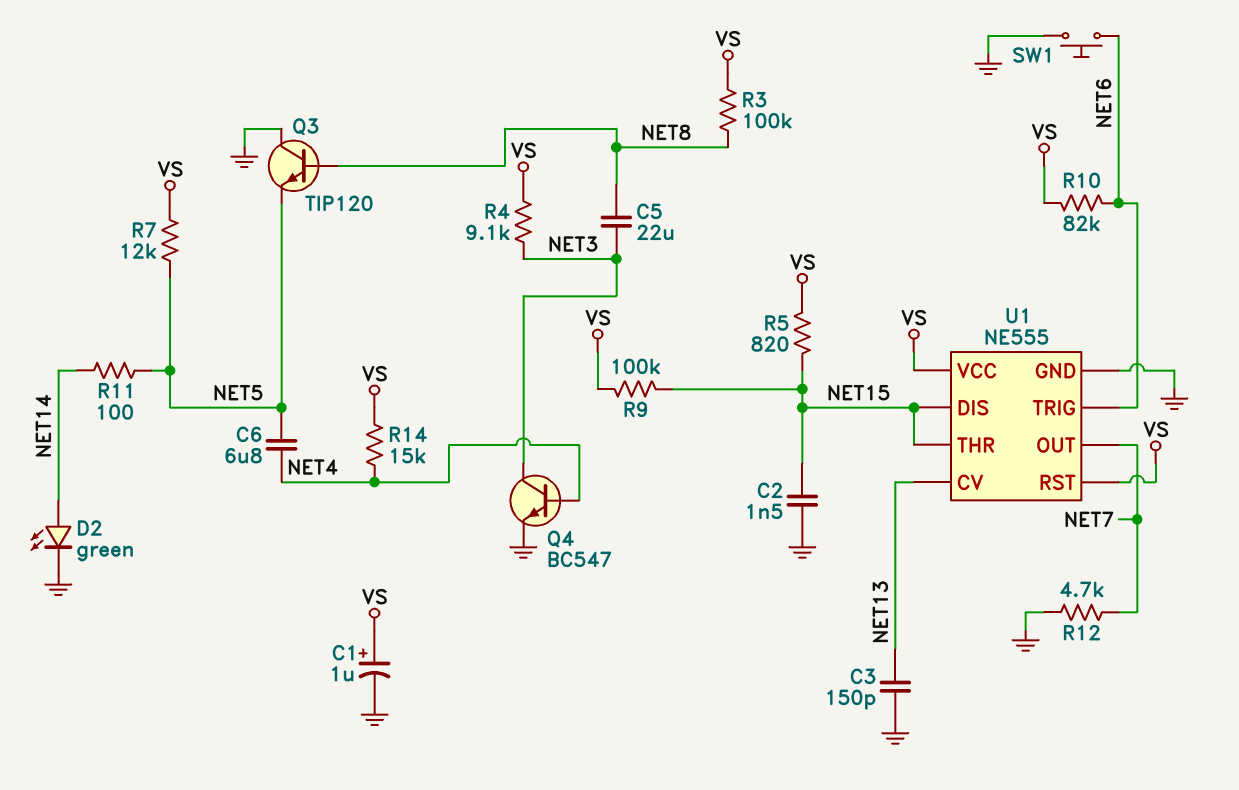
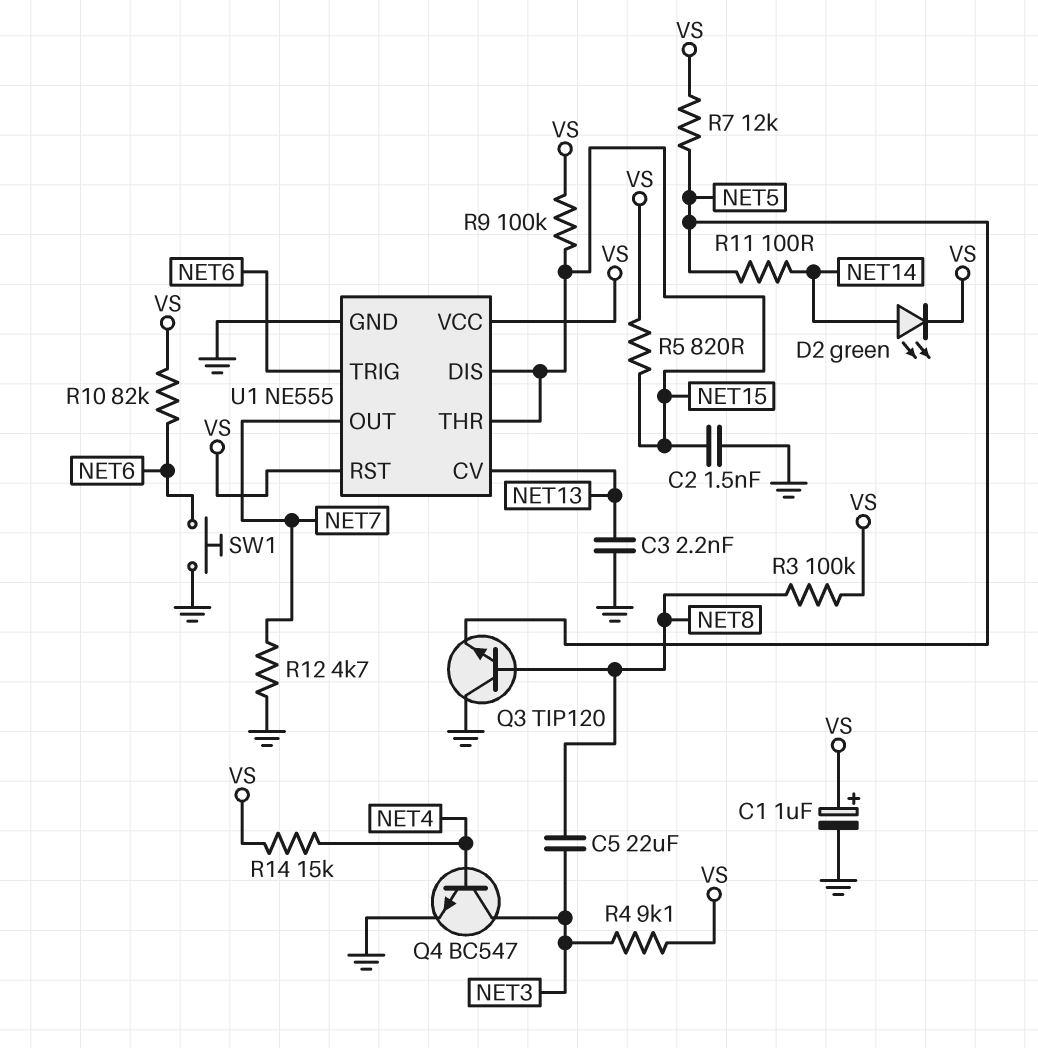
C3: 150pF (GND, NET13) -> 2.2nF (GND, NET13)
C6: 6.8uF (NET4, NET5) -> none
D2: LED green (A NET14, K GND) -> LED green (A NET14, K VS)

